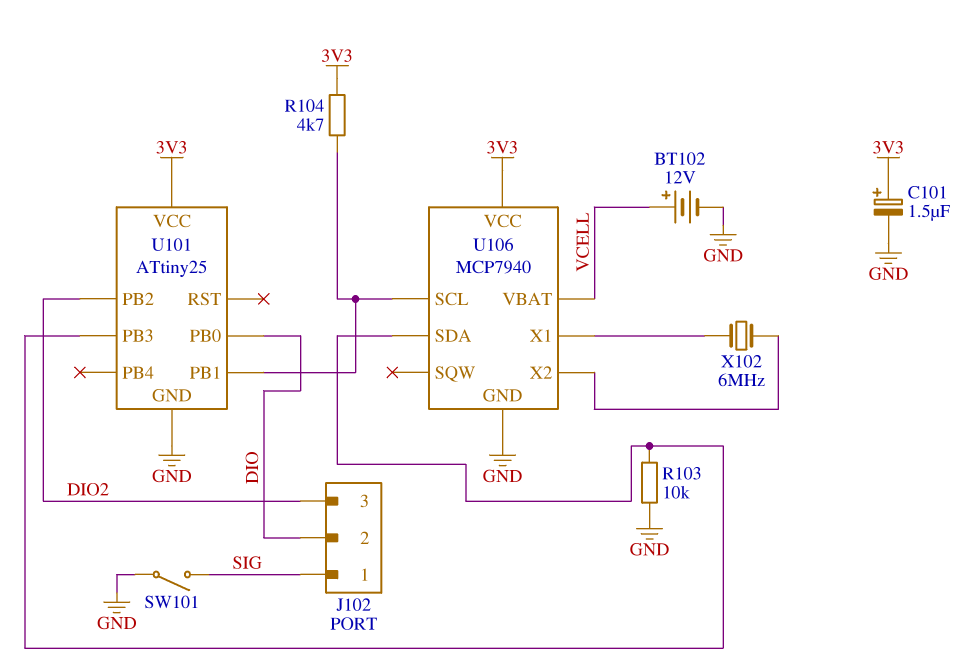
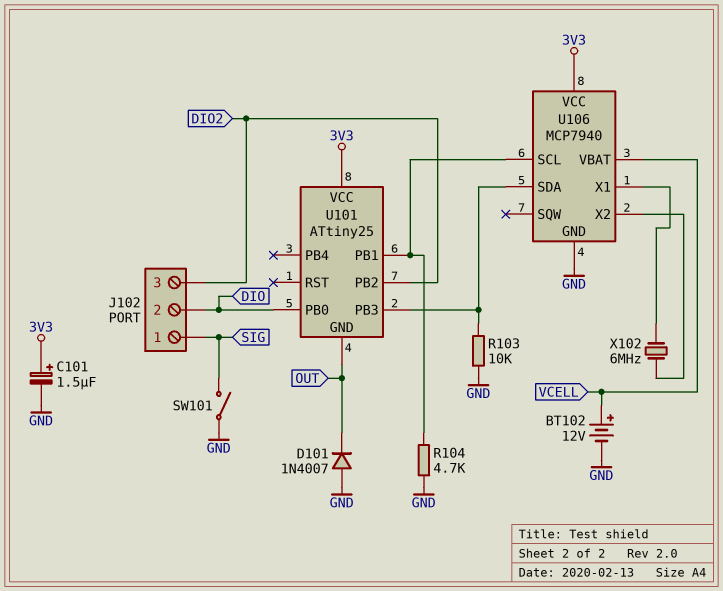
D101: none -> diode 1N4007 (A GND, K OUT)
R104: 4.7k (3V3, U101/PB1) -> 4.7k (GND, U101/PB1)
U101 pin GND: GND -> OUT

